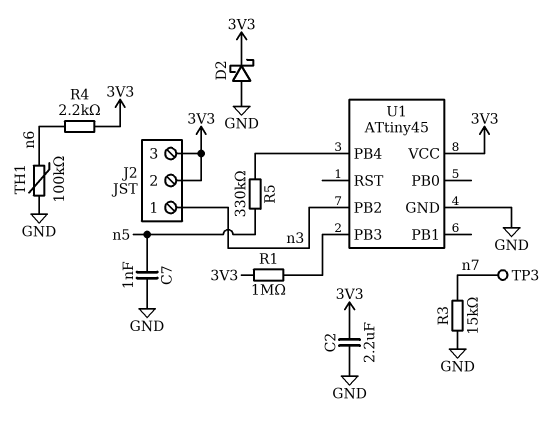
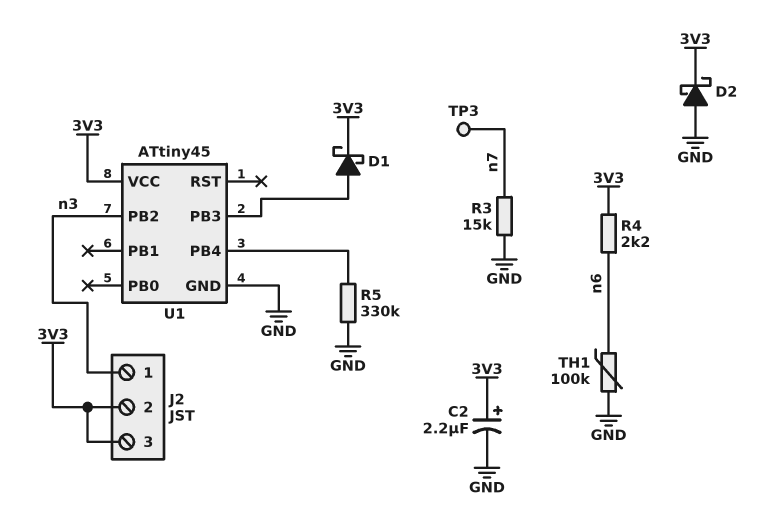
C2: 2.2uF (3V3, GND) -> 2.2uF (plus 3V3, minus GND)
C7: 1nF (GND, n5) -> none
D1: none -> schottky (A U1/PB3, K 3V3)
R1: 1M (3V3, U1/PB3) -> none
R5: 330k (U1/PB4, n5) -> 330k (GND, U1/PB4)

